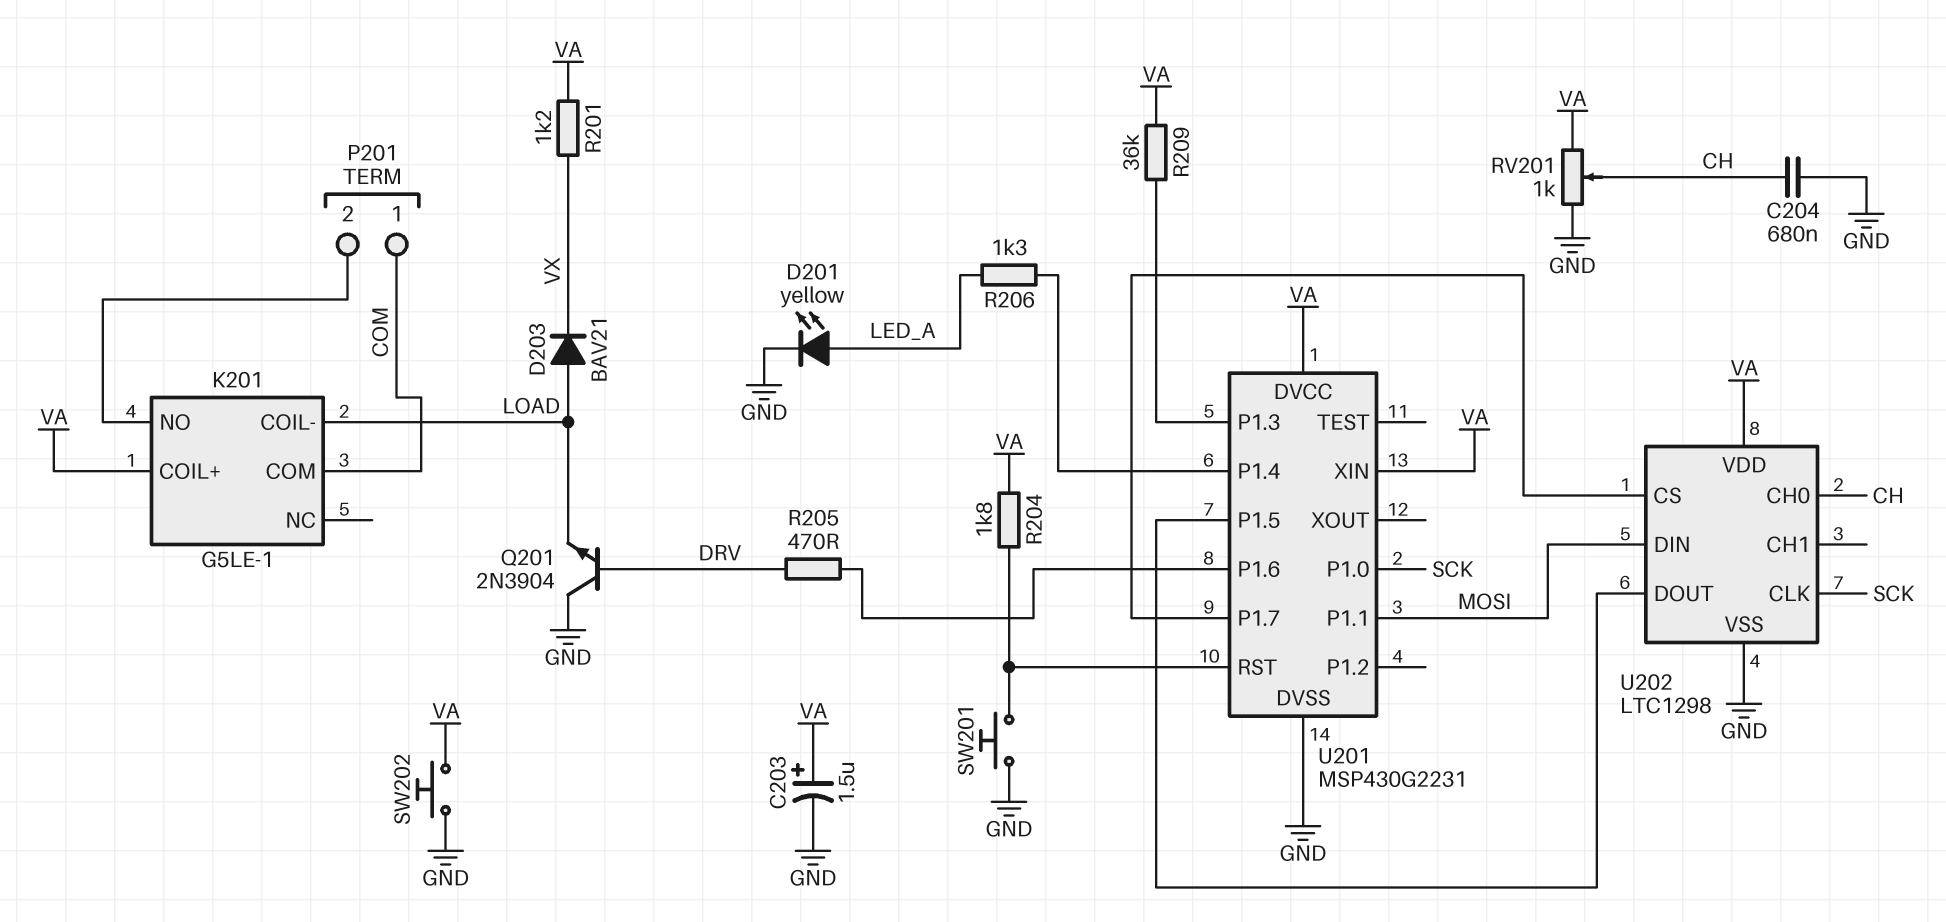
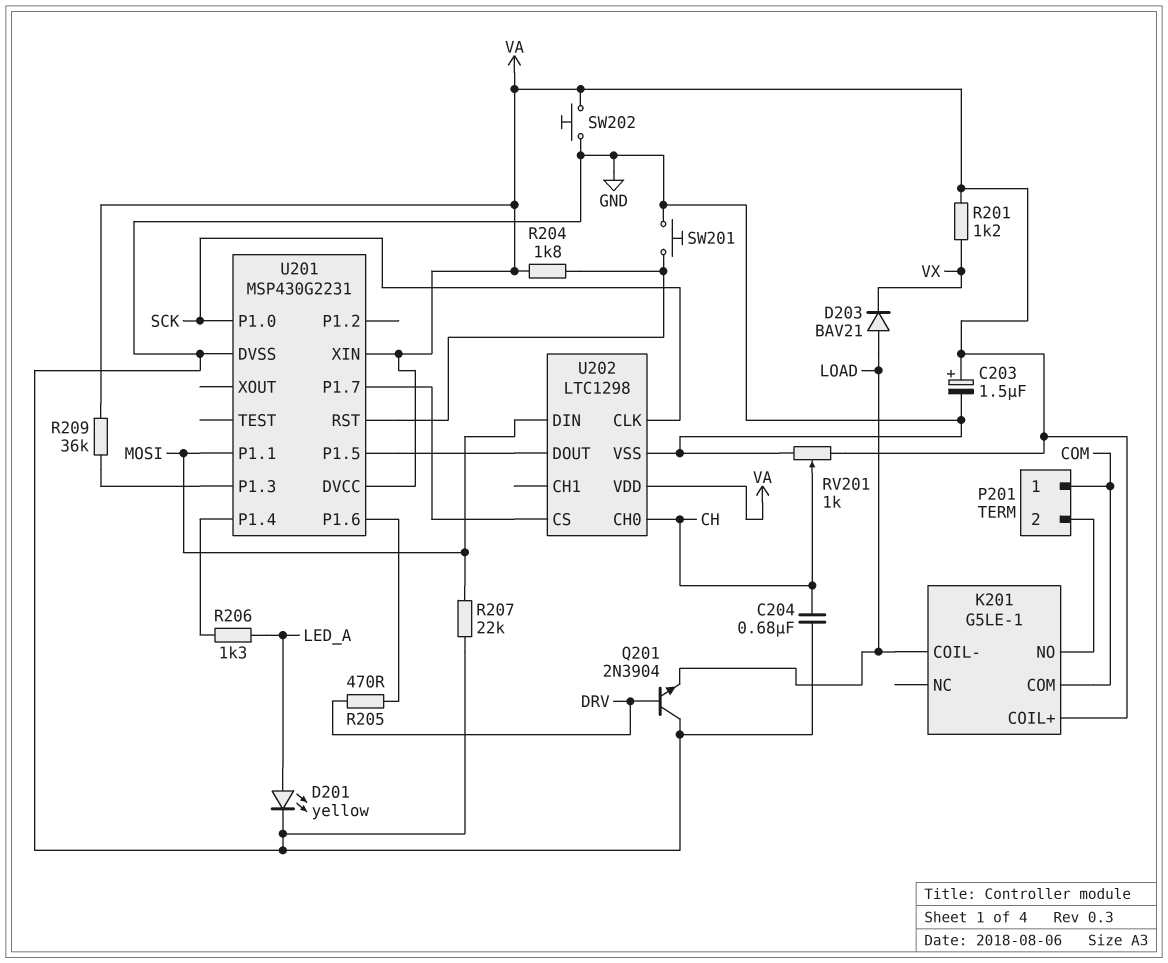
R207: none -> 22k (GND, MOSI)

